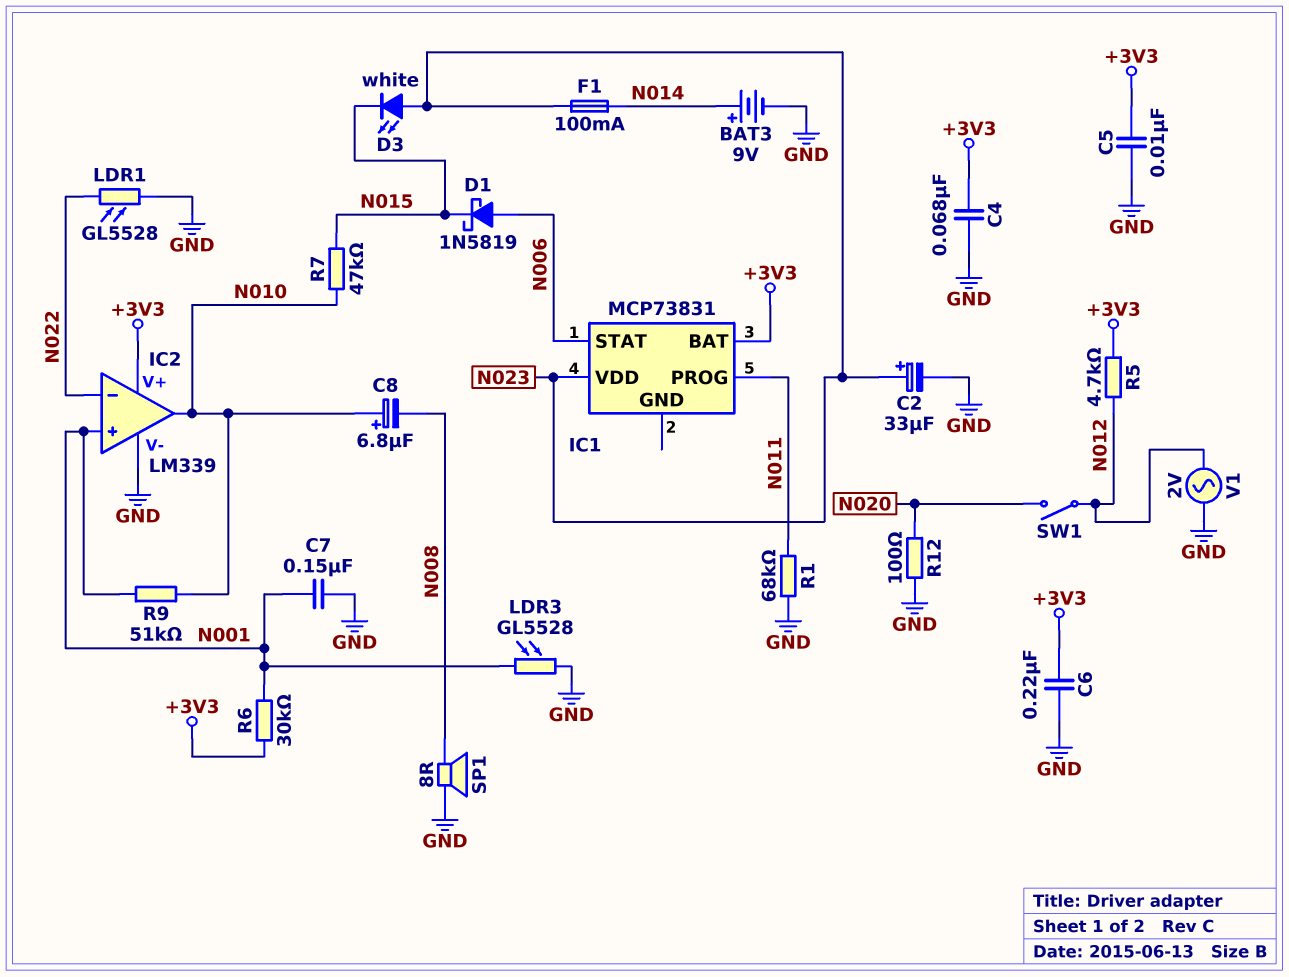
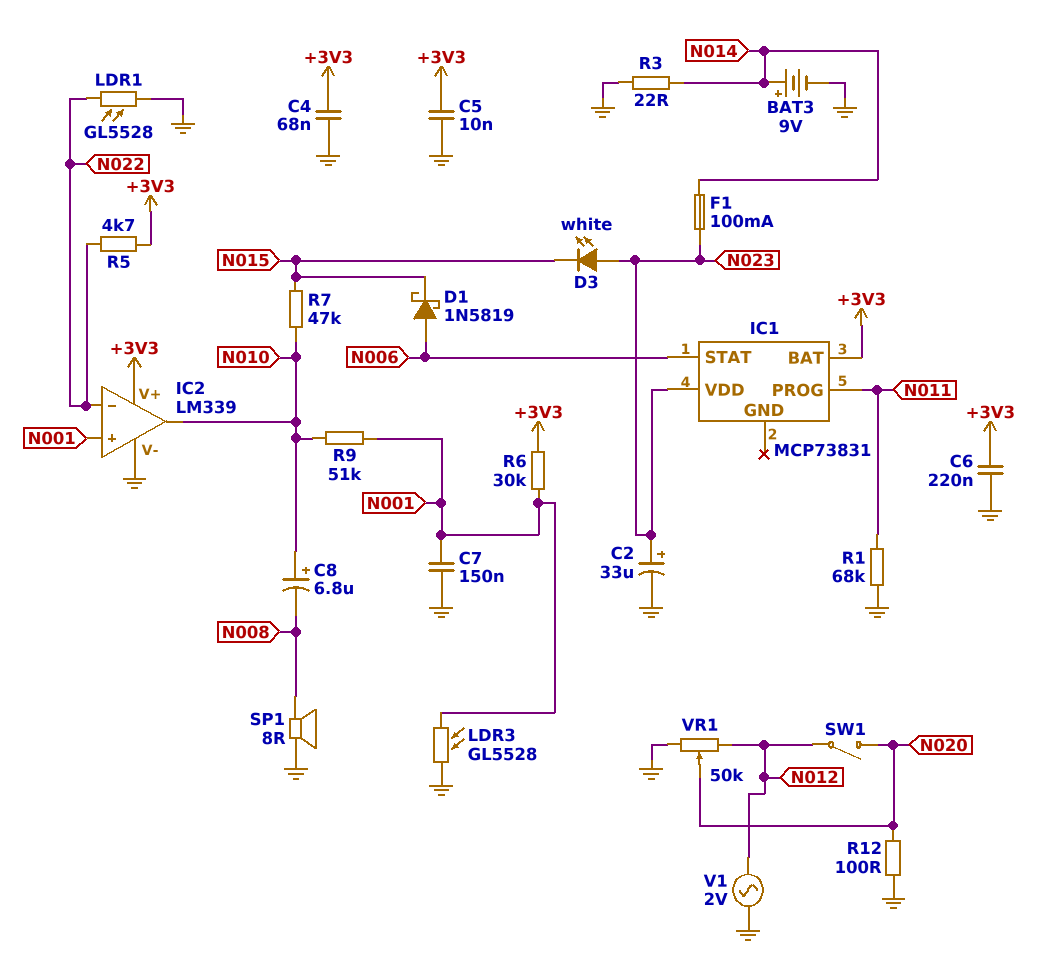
R3: none -> 22 (GND, N014)
R5: 4.7k (+3V3, N012) -> 4.7k (+3V3, N022)
VR1: none -> 50k (GND, N012, wiper N020)

